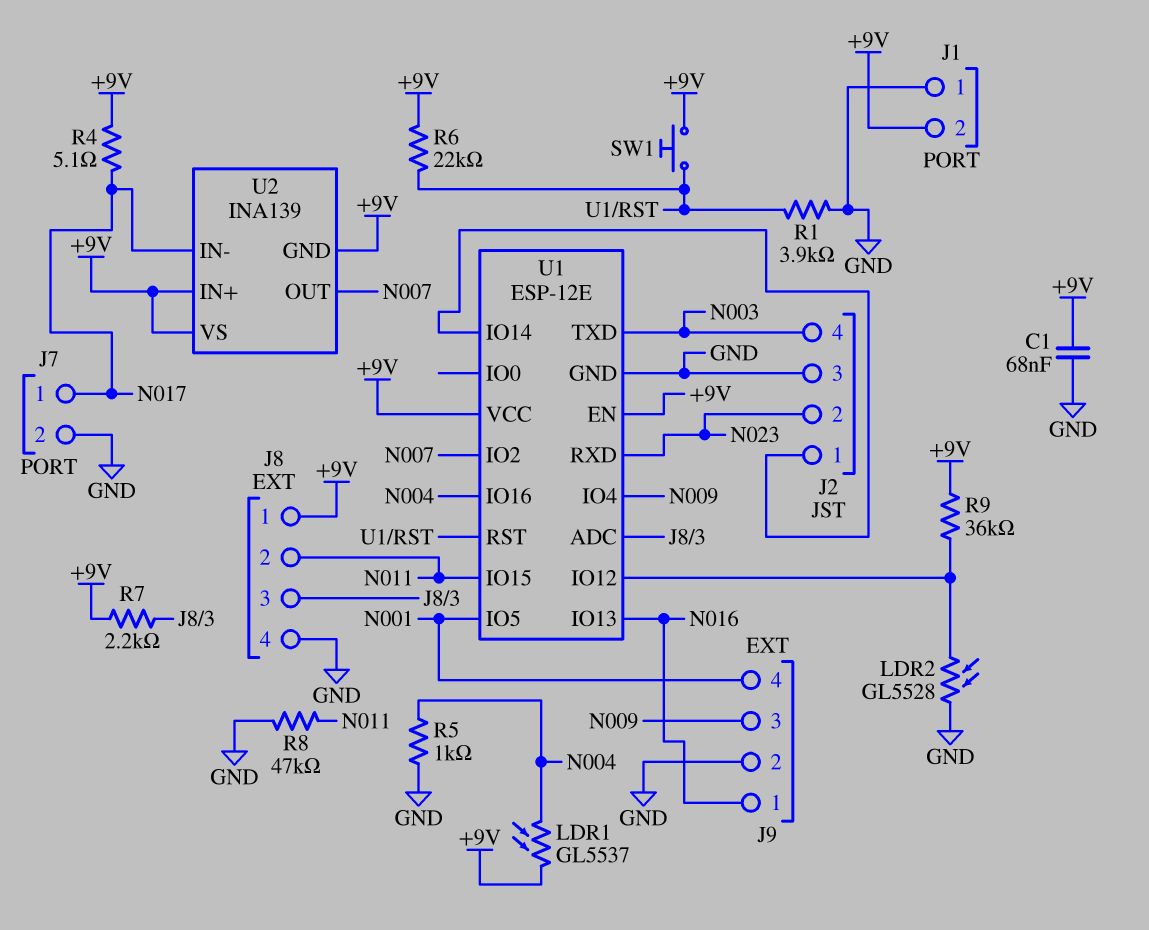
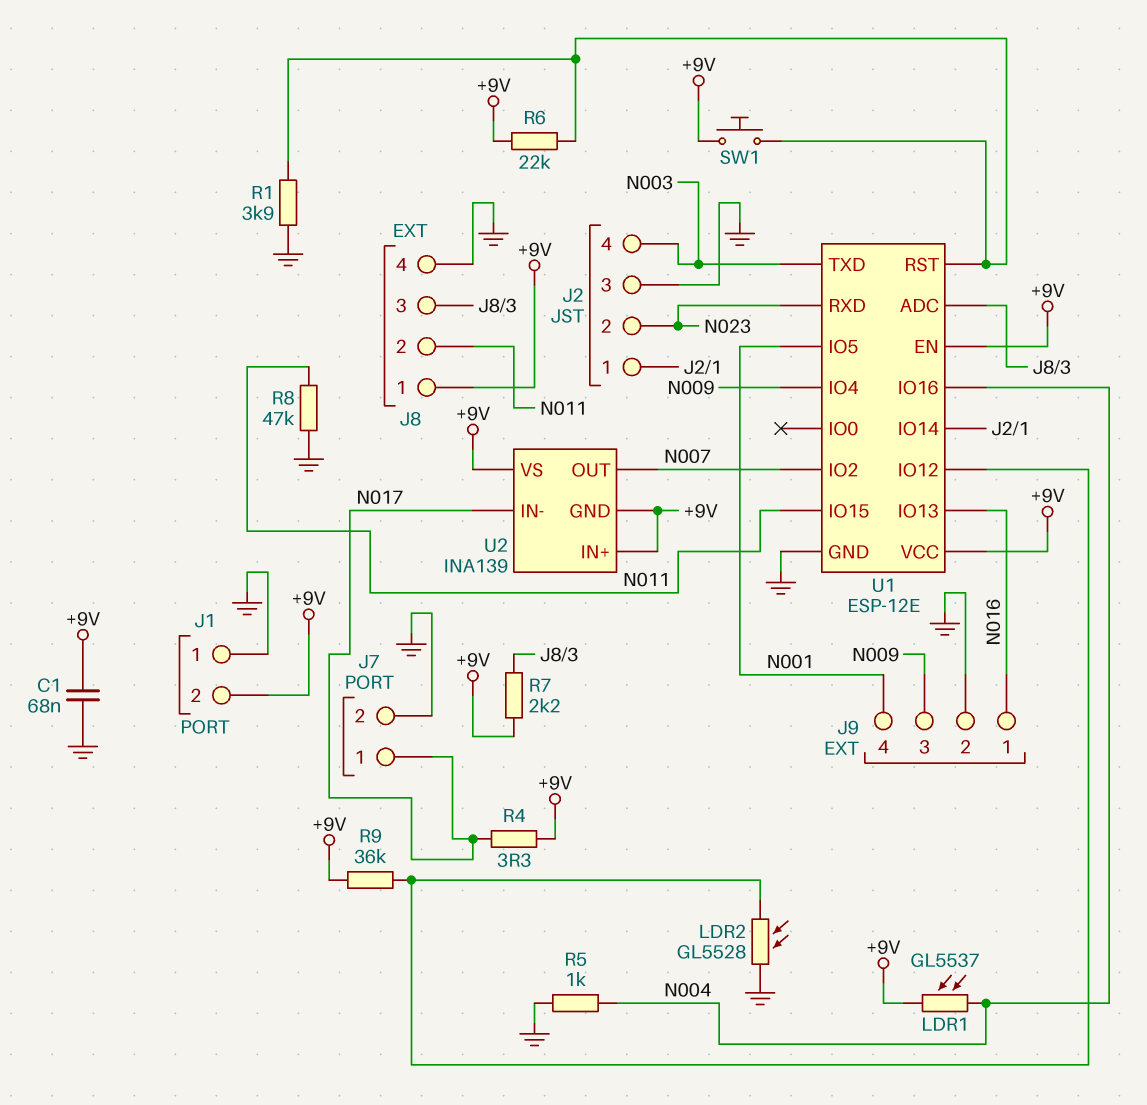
R4: 5.1 (+9V, N017) -> 3.3 (+9V, N017)

